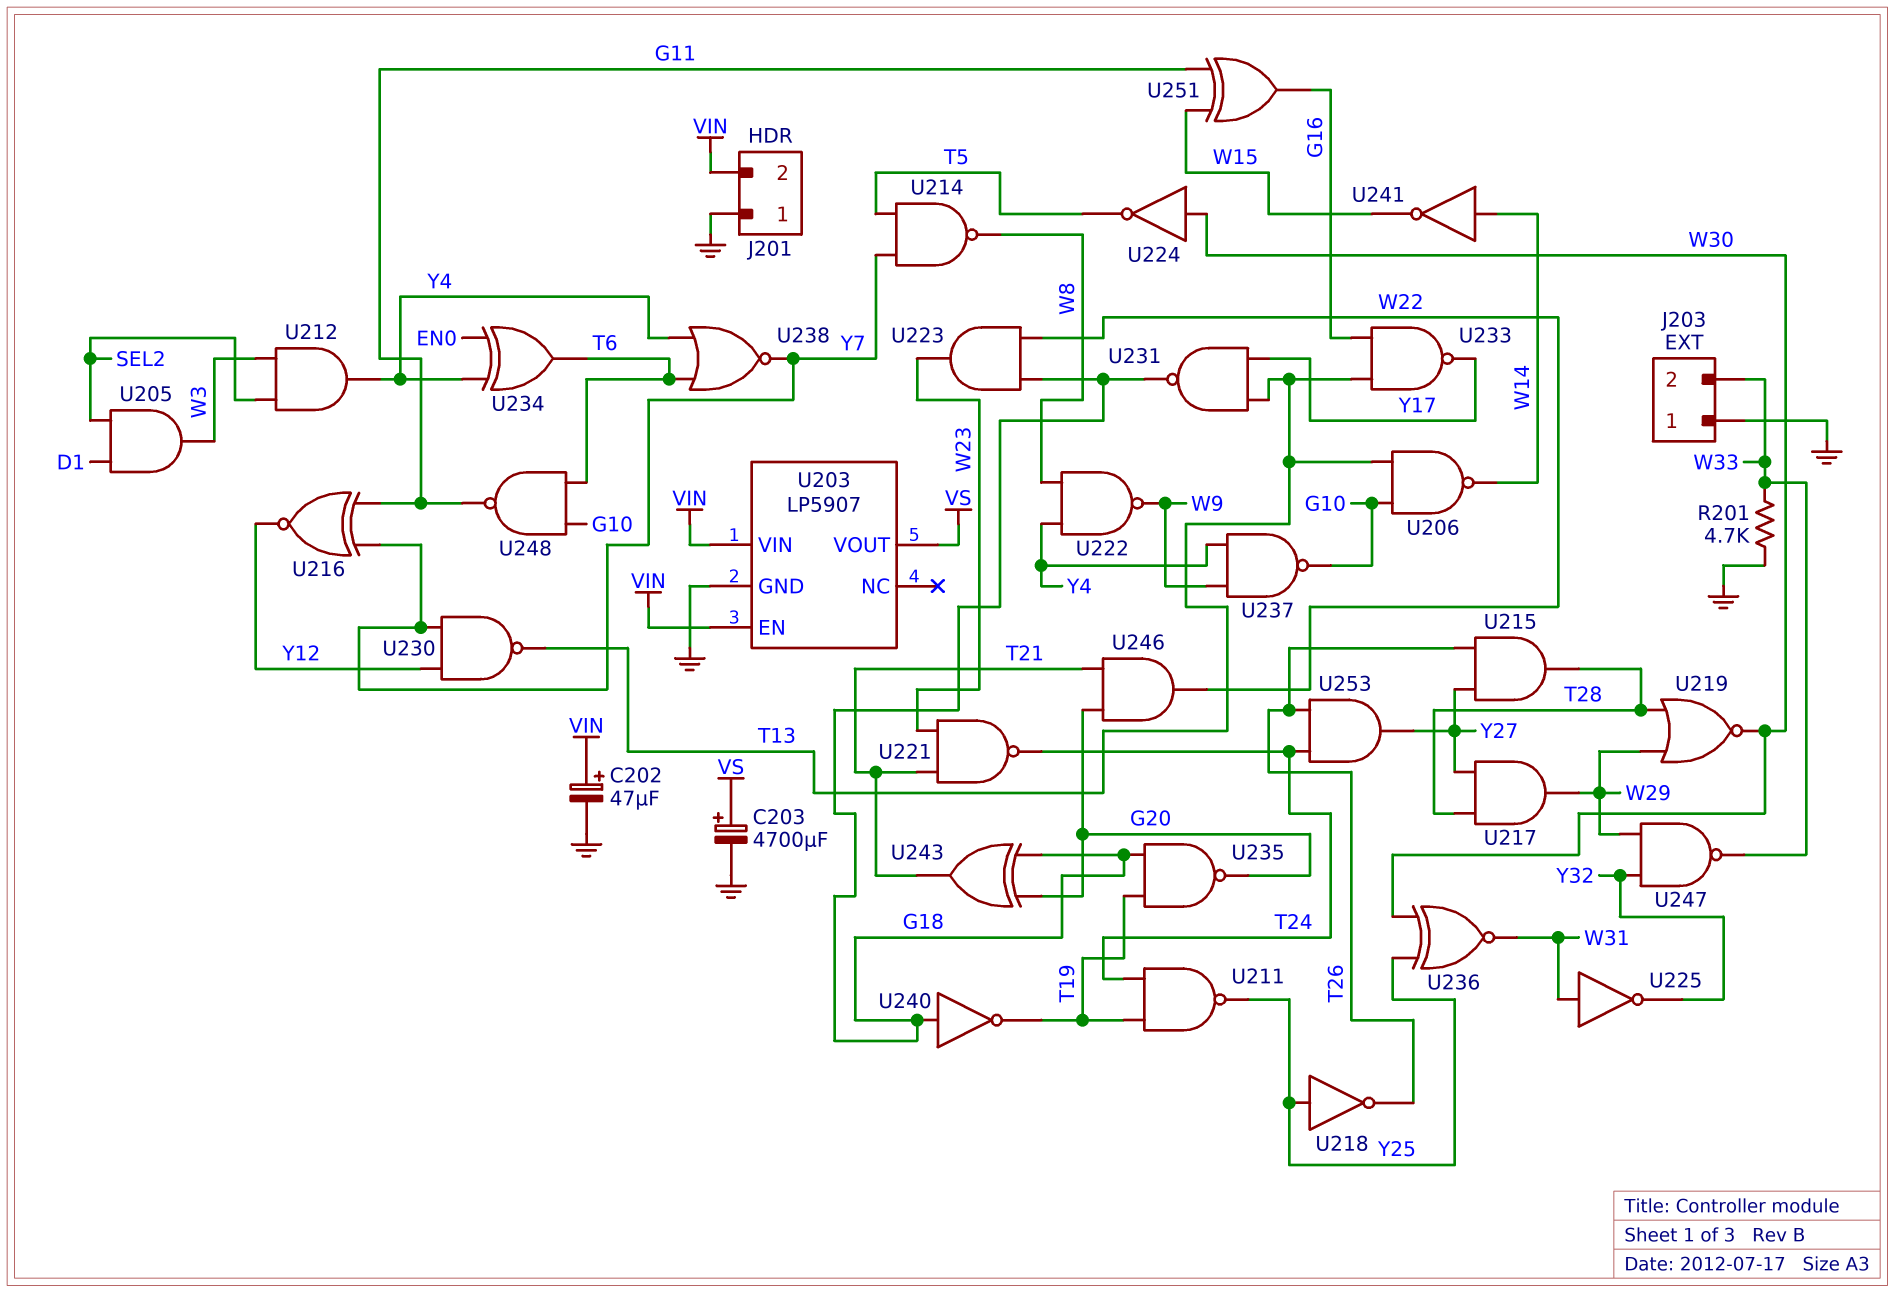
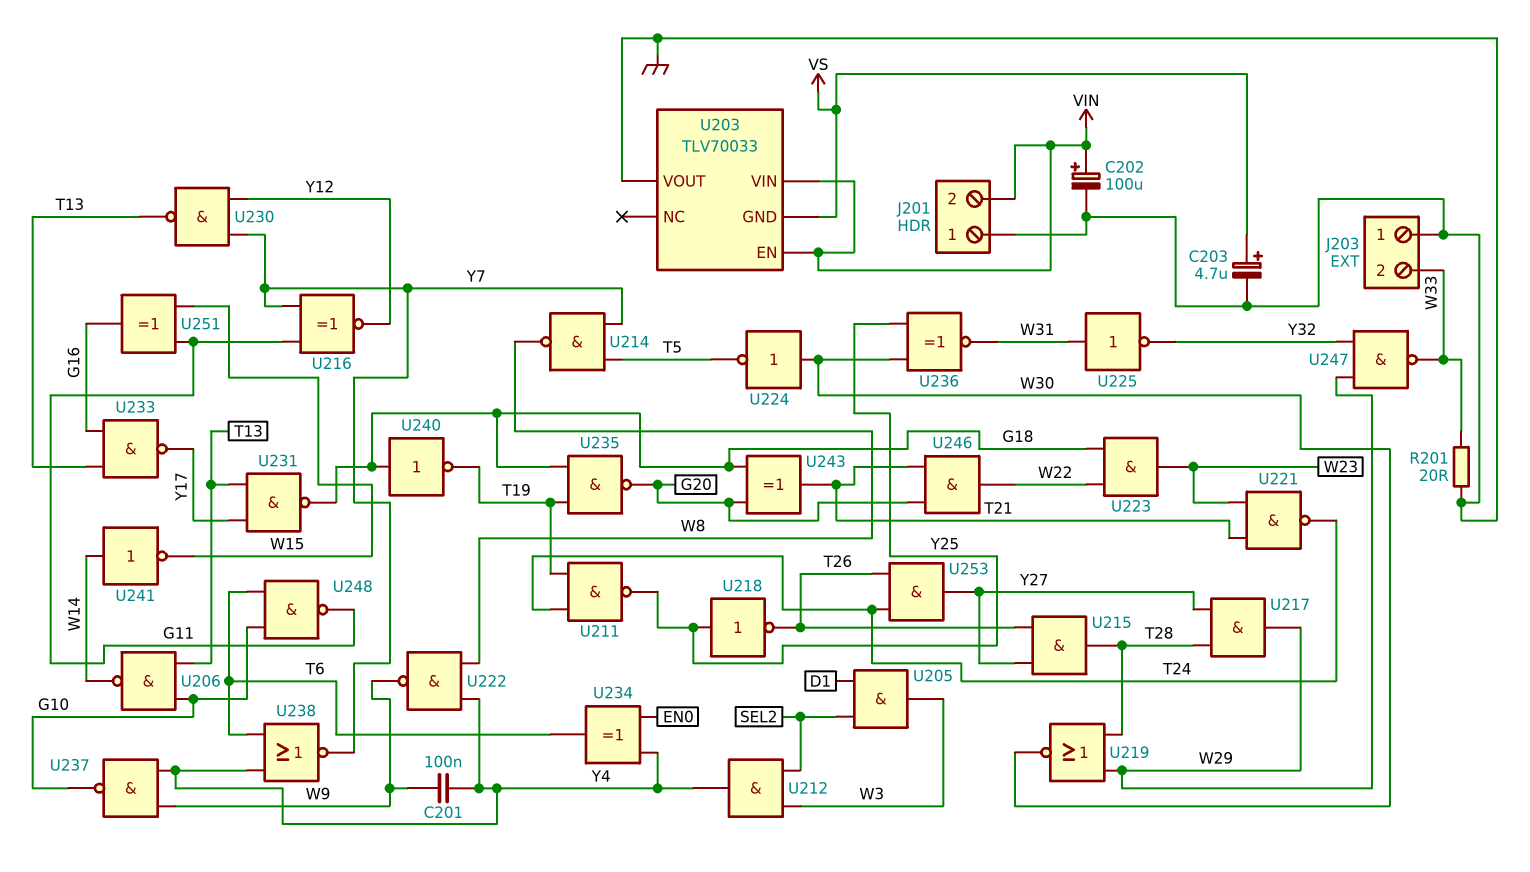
C201: none -> 100nF (W9, Y4)
C202: 47uF (plus VIN, minus GND) -> 100uF (plus VIN, minus GND)
C203: 4700uF (plus VS, minus GND) -> 4.7uF (plus VS, minus GND)
R201: 4.7k (GND, W33) -> 20 (GND, W33)
U203: LP5907 -> TLV70033
U203 pin GND: GND -> VS
U203 pin VOUT: VS -> GND

